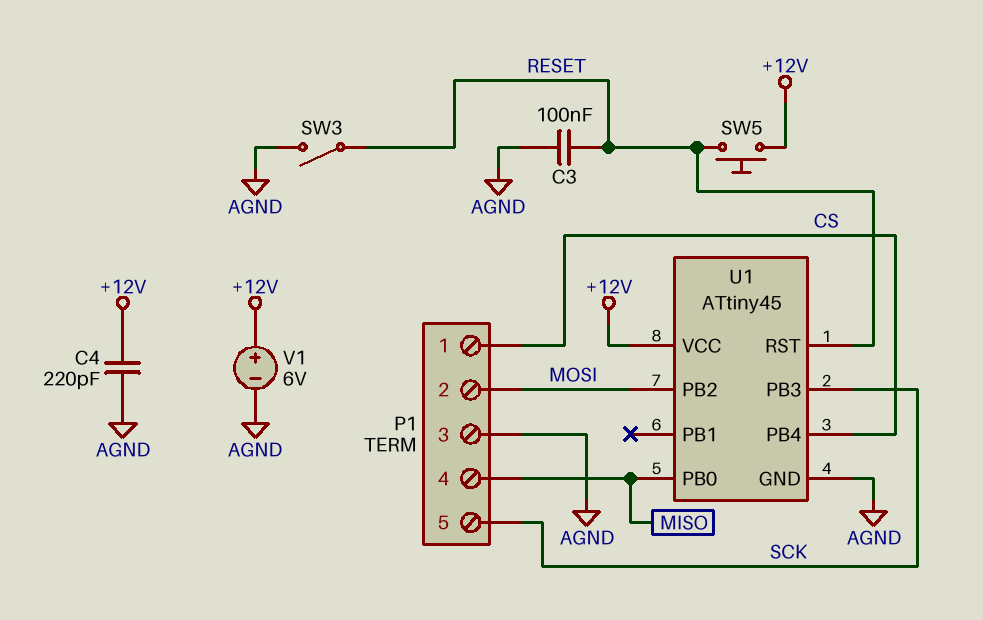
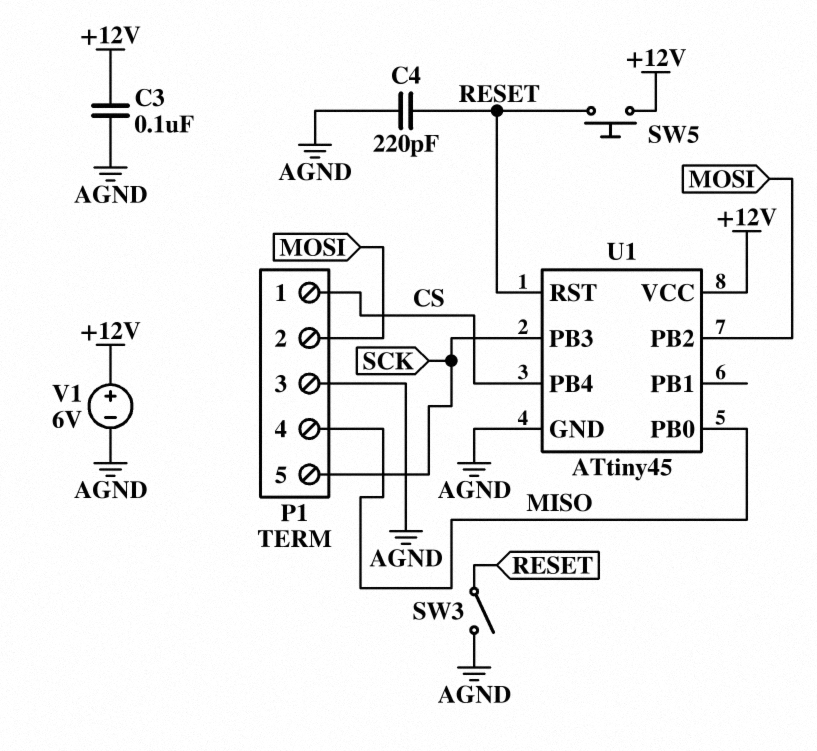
C3: 100nF (AGND, RESET) -> 100nF (+12V, AGND)
C4: 220pF (+12V, AGND) -> 220pF (AGND, RESET)

